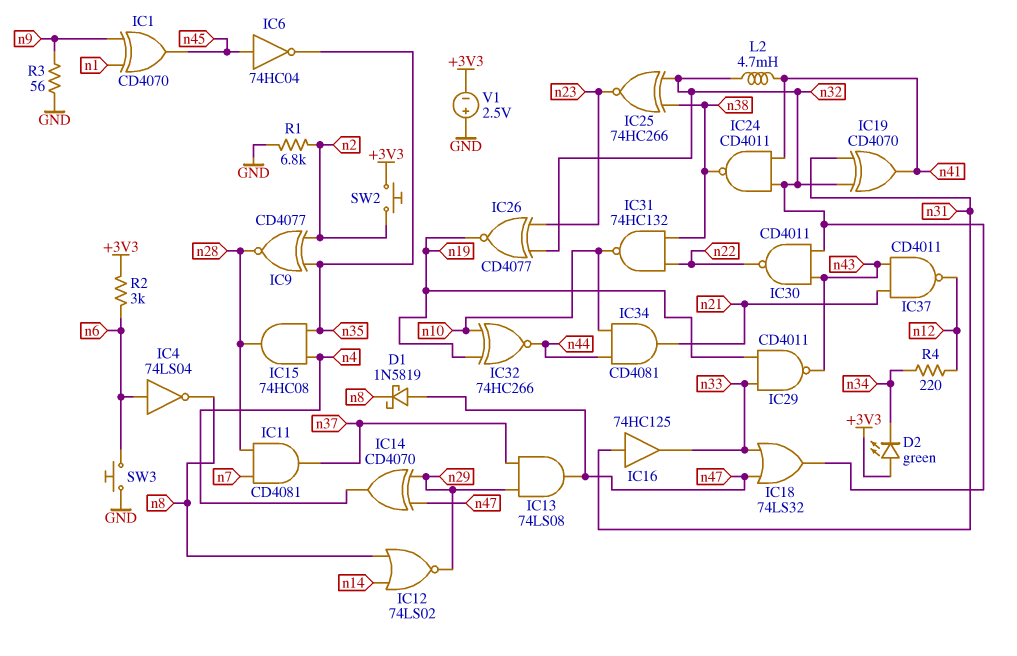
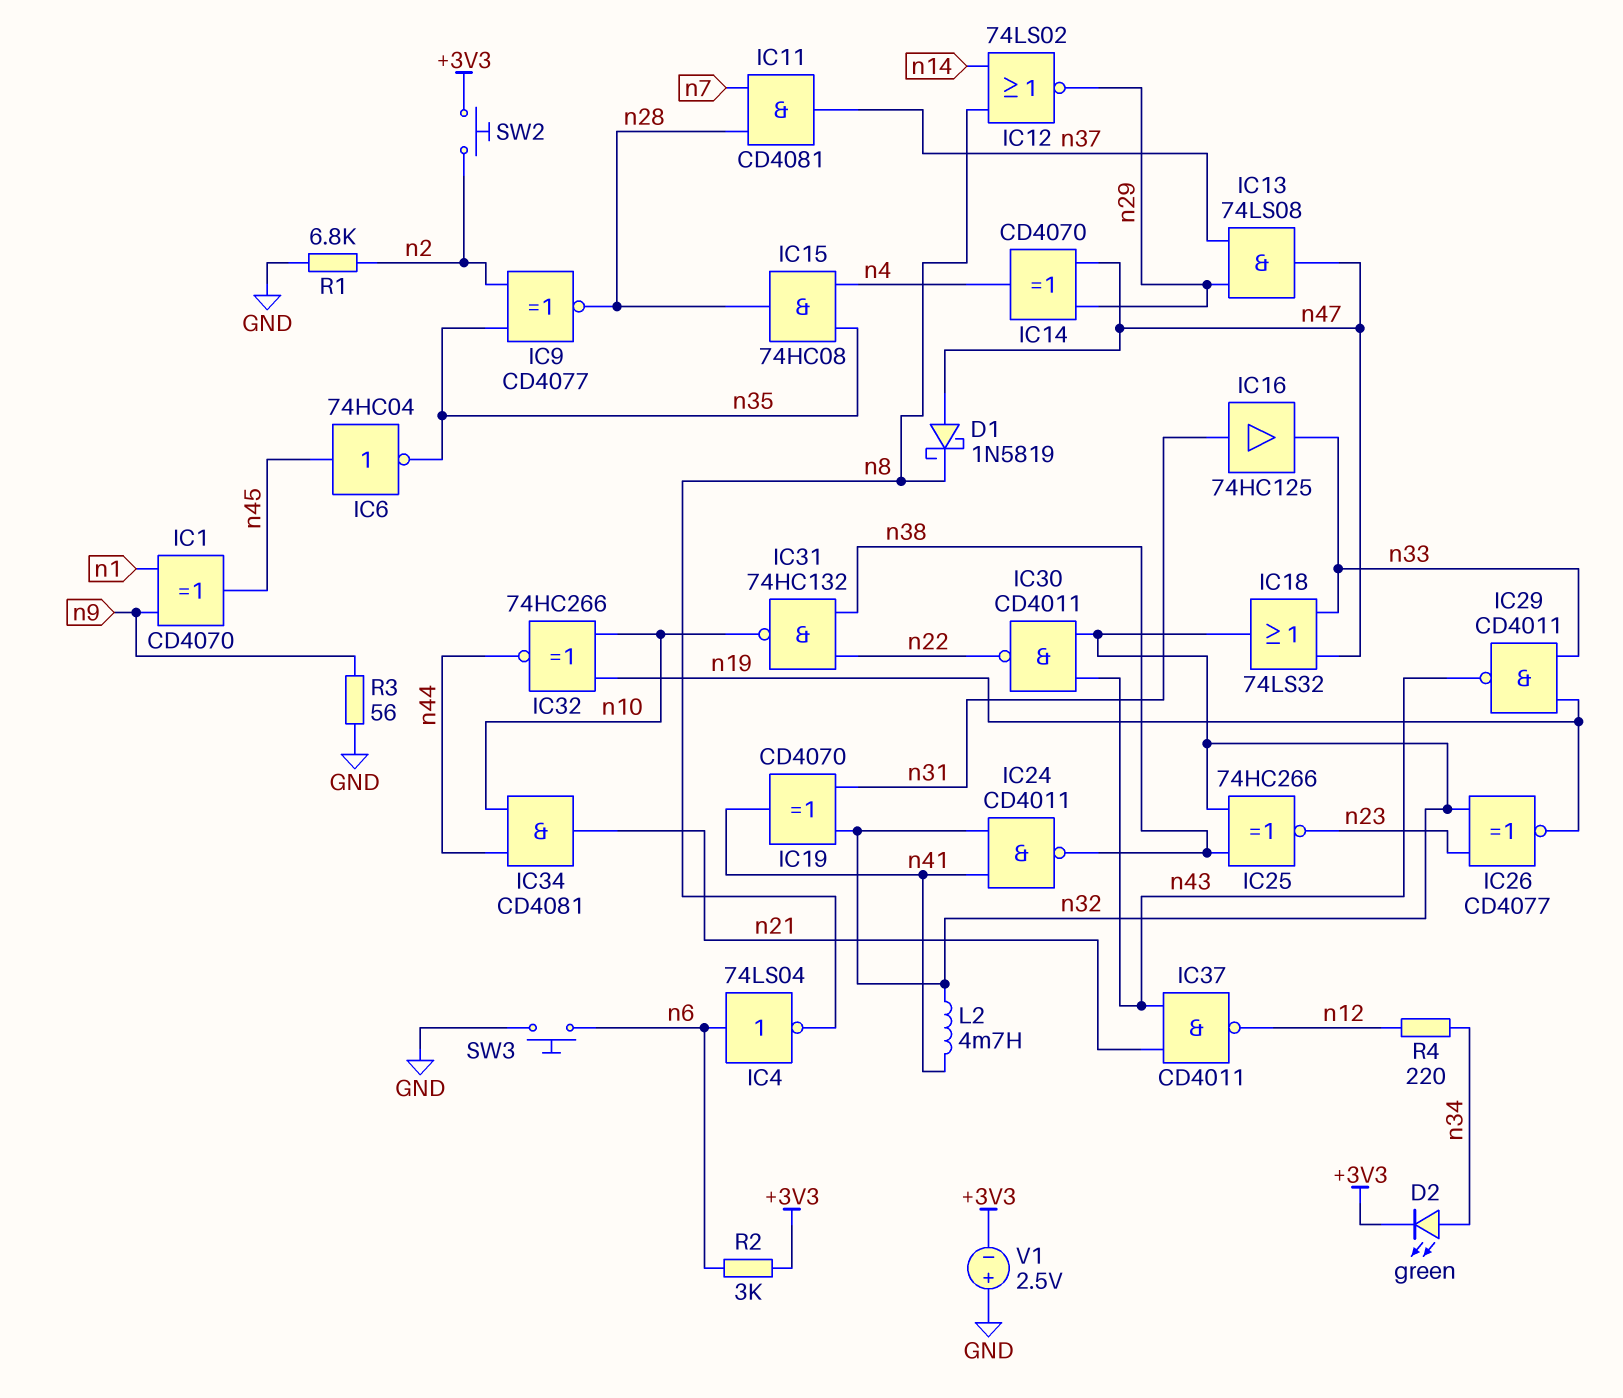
D2: LED green (A +3V3, K n34) -> LED green (A n34, K +3V3)

